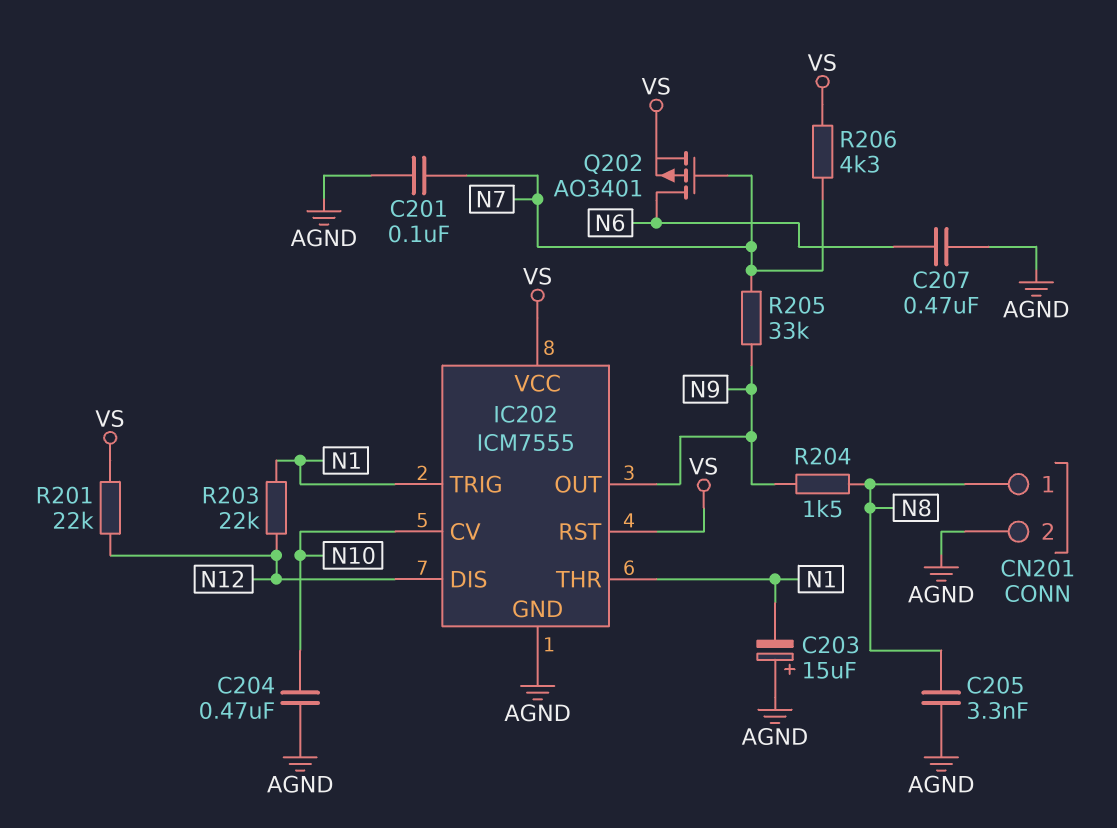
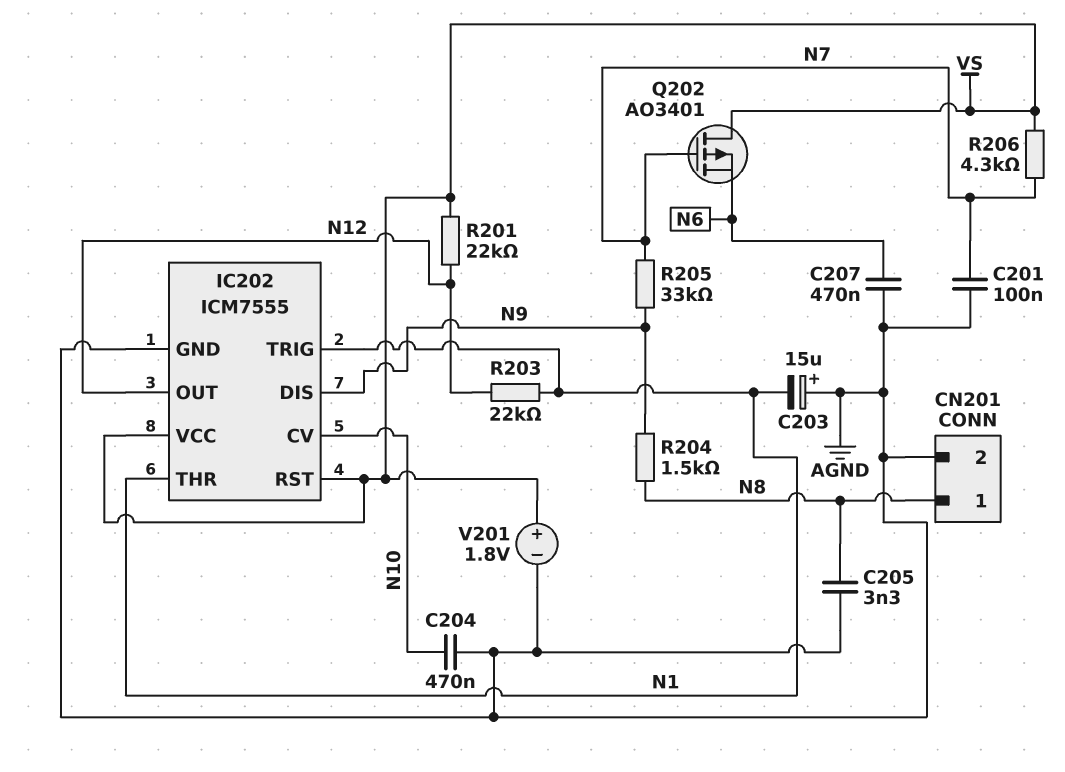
IC202 pin DIS: N12 -> N9
IC202 pin OUT: N9 -> N12
Q202: PMOS AO3401 (G N7, D N6, S VS) -> PMOS AO3401 (G N7, D VS, S N6)
V201: none -> 1.8V (plus VS, minus AGND)

